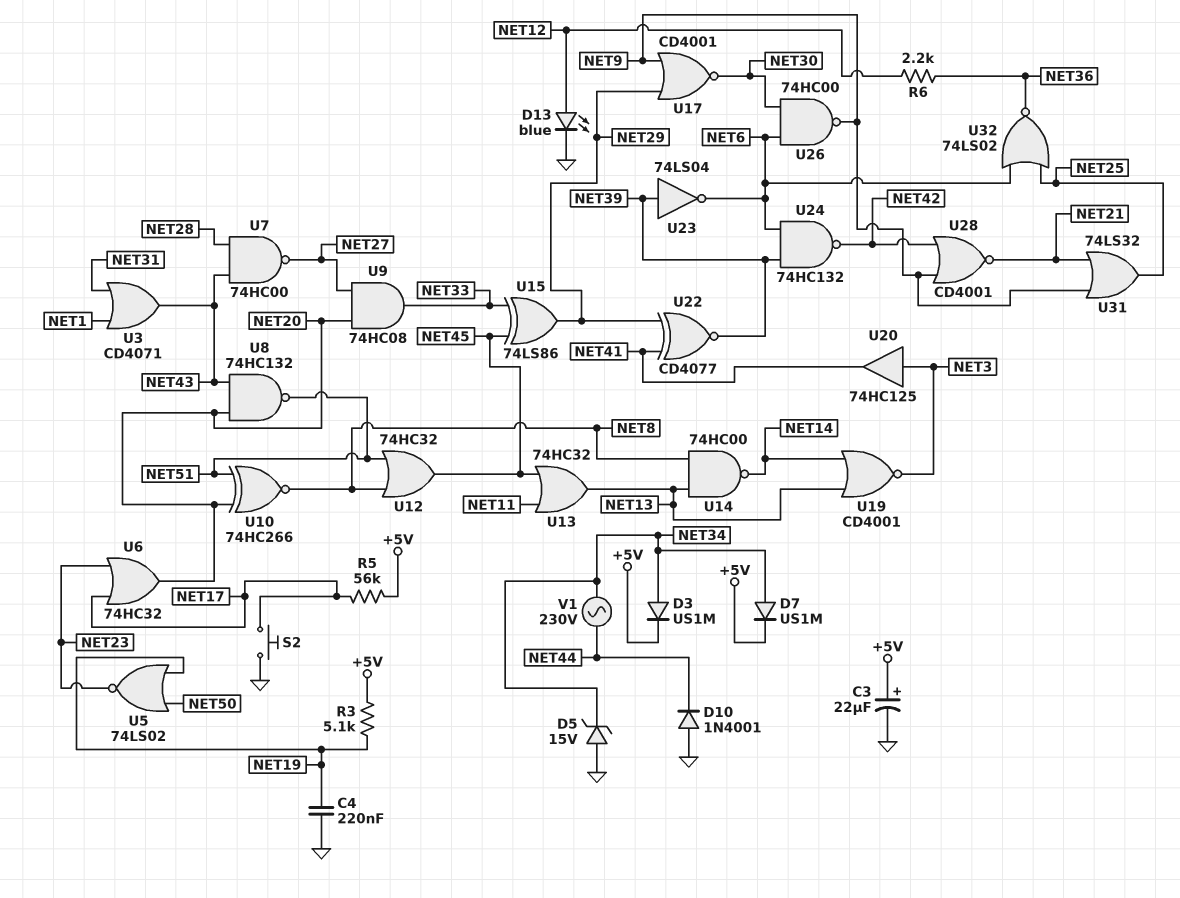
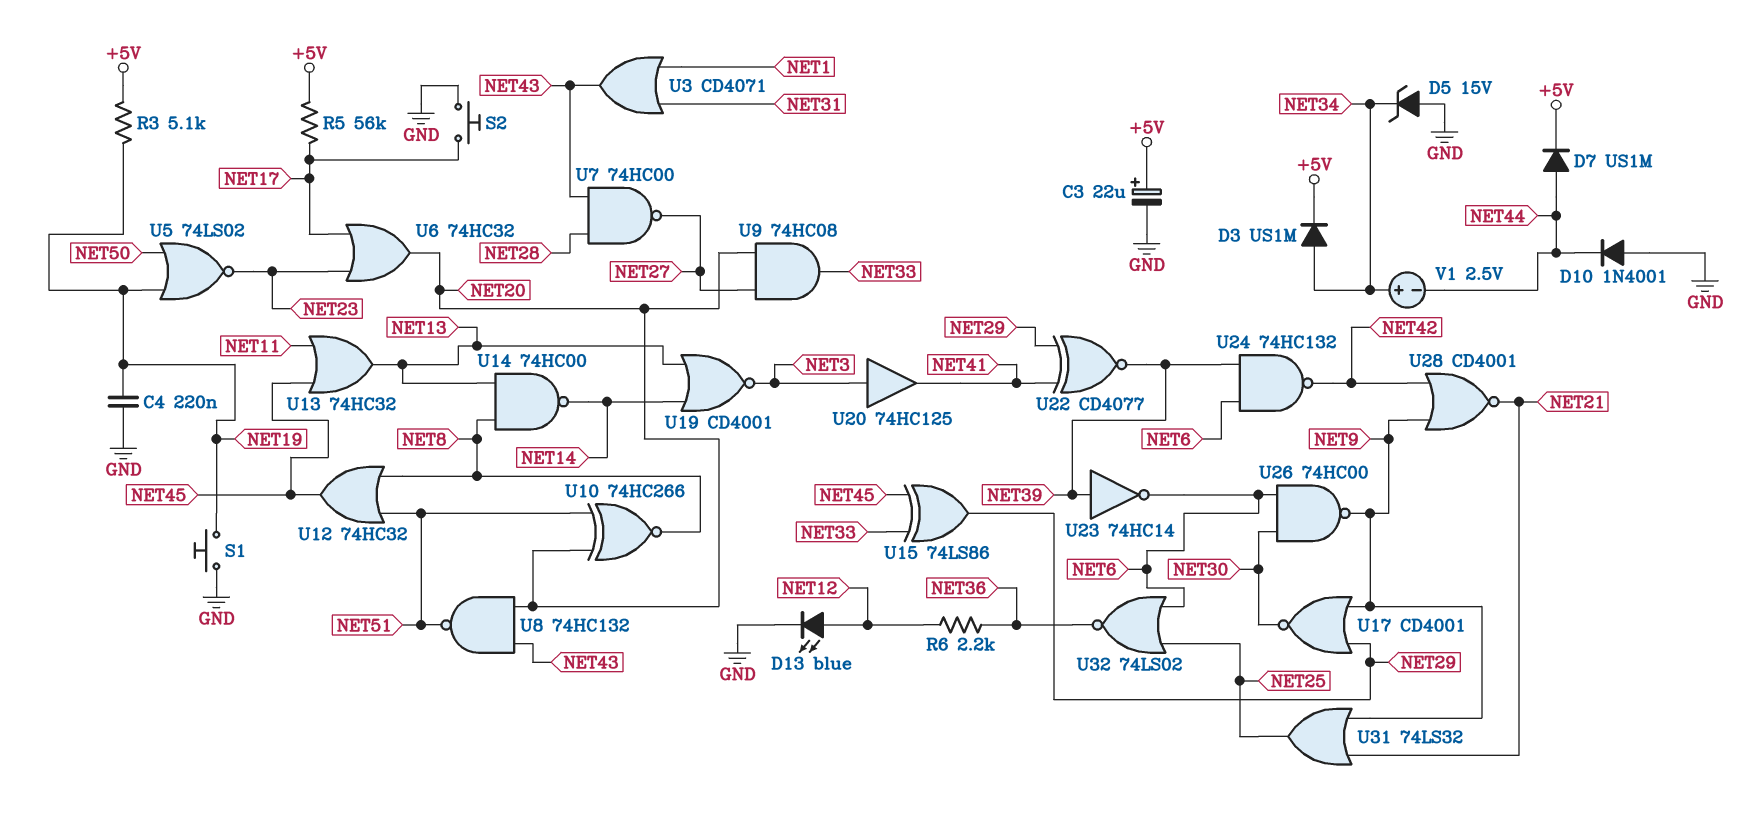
D7: diode US1M (A NET34, K +5V) -> diode US1M (A NET44, K +5V)
S1: none -> button (GND, NET19)
U23: NOT 74LS04 (in NET39, out NET6) -> NOT 74HC14 (in NET39, out NET6)
V1: AC 230V (NET34, NET44) -> 2.5V (plus NET34, minus NET44)

